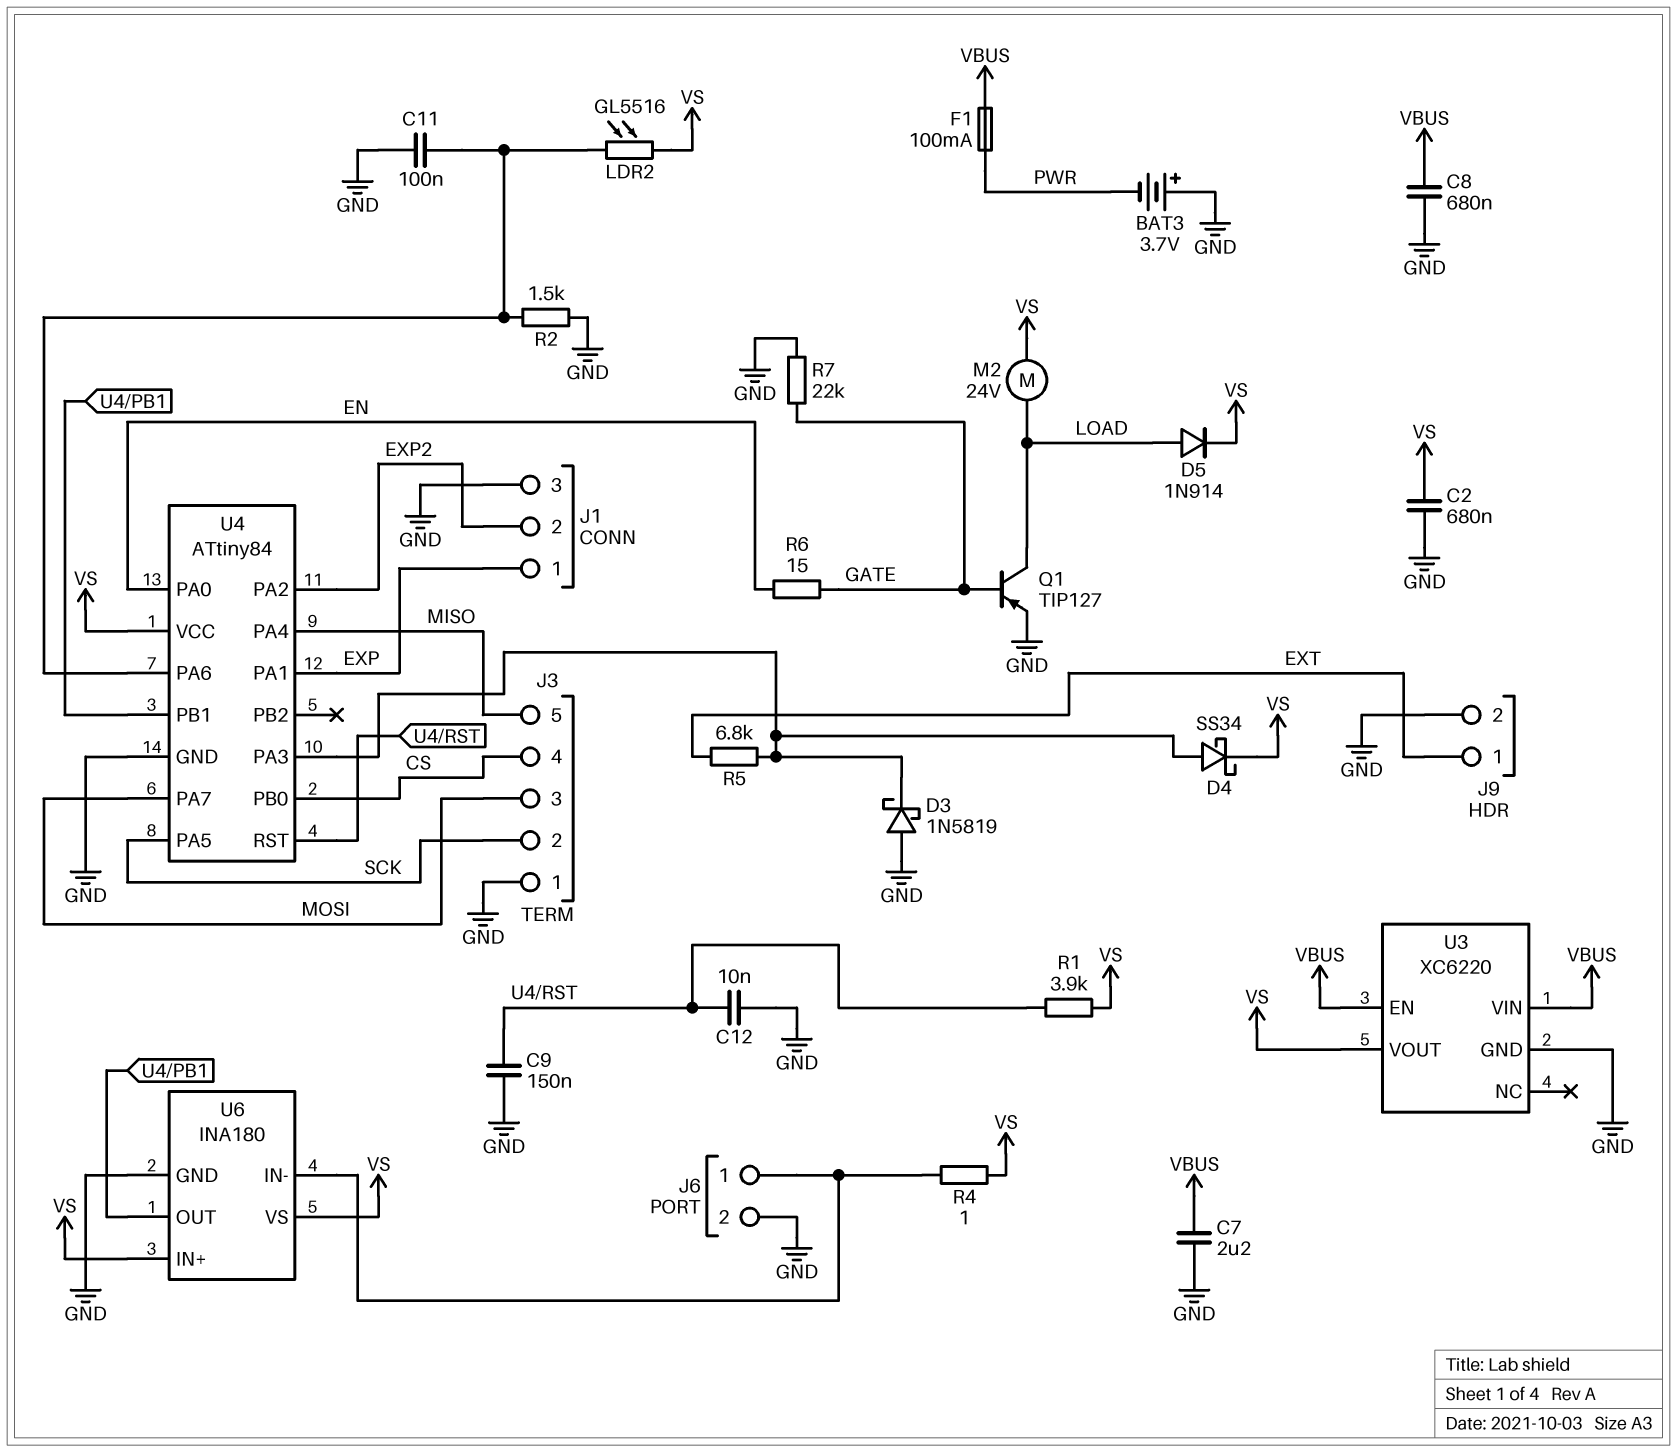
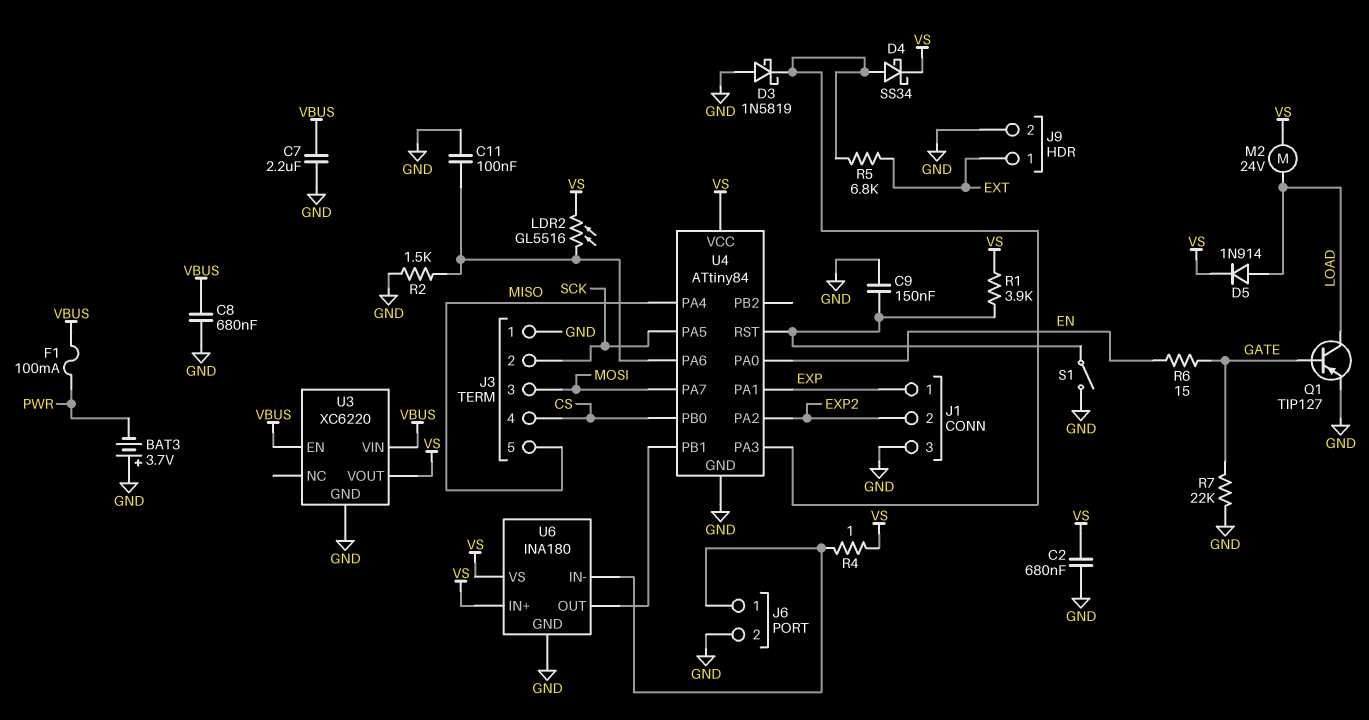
C12: 10nF (GND, U4/RST) -> none
S1: none -> switch (GND, U4/RST)

